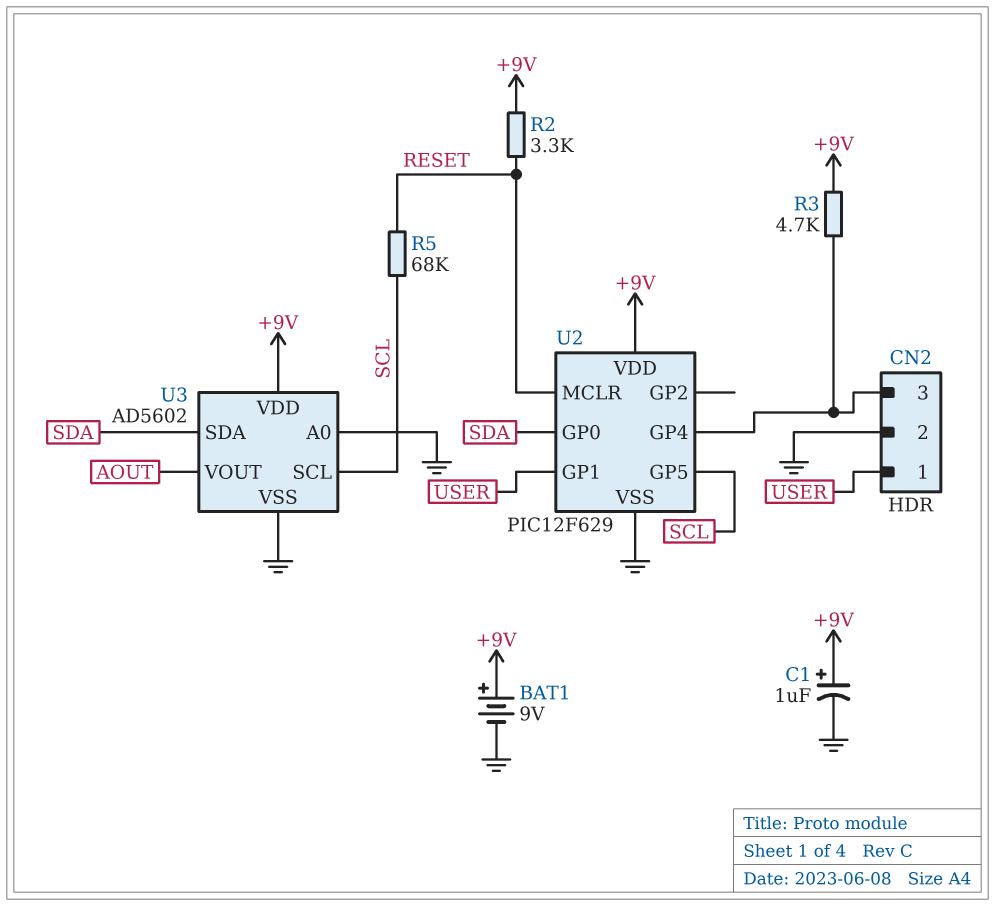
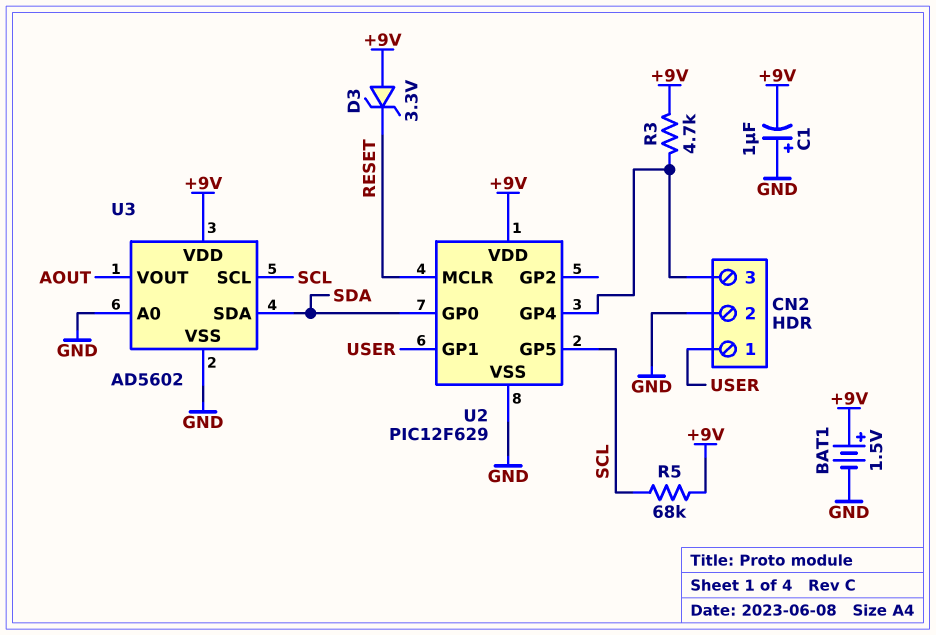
BAT1: 9V (plus +9V, minus GND) -> 1.5V (plus +9V, minus GND)
C1: 1uF (plus +9V, minus GND) -> 1uF (plus GND, minus +9V)
D3: none -> zener 3.3V (A +9V, K RESET)
R2: 3.3k (+9V, RESET) -> none
R5: 68k (RESET, SCL) -> 68k (+9V, SCL)

